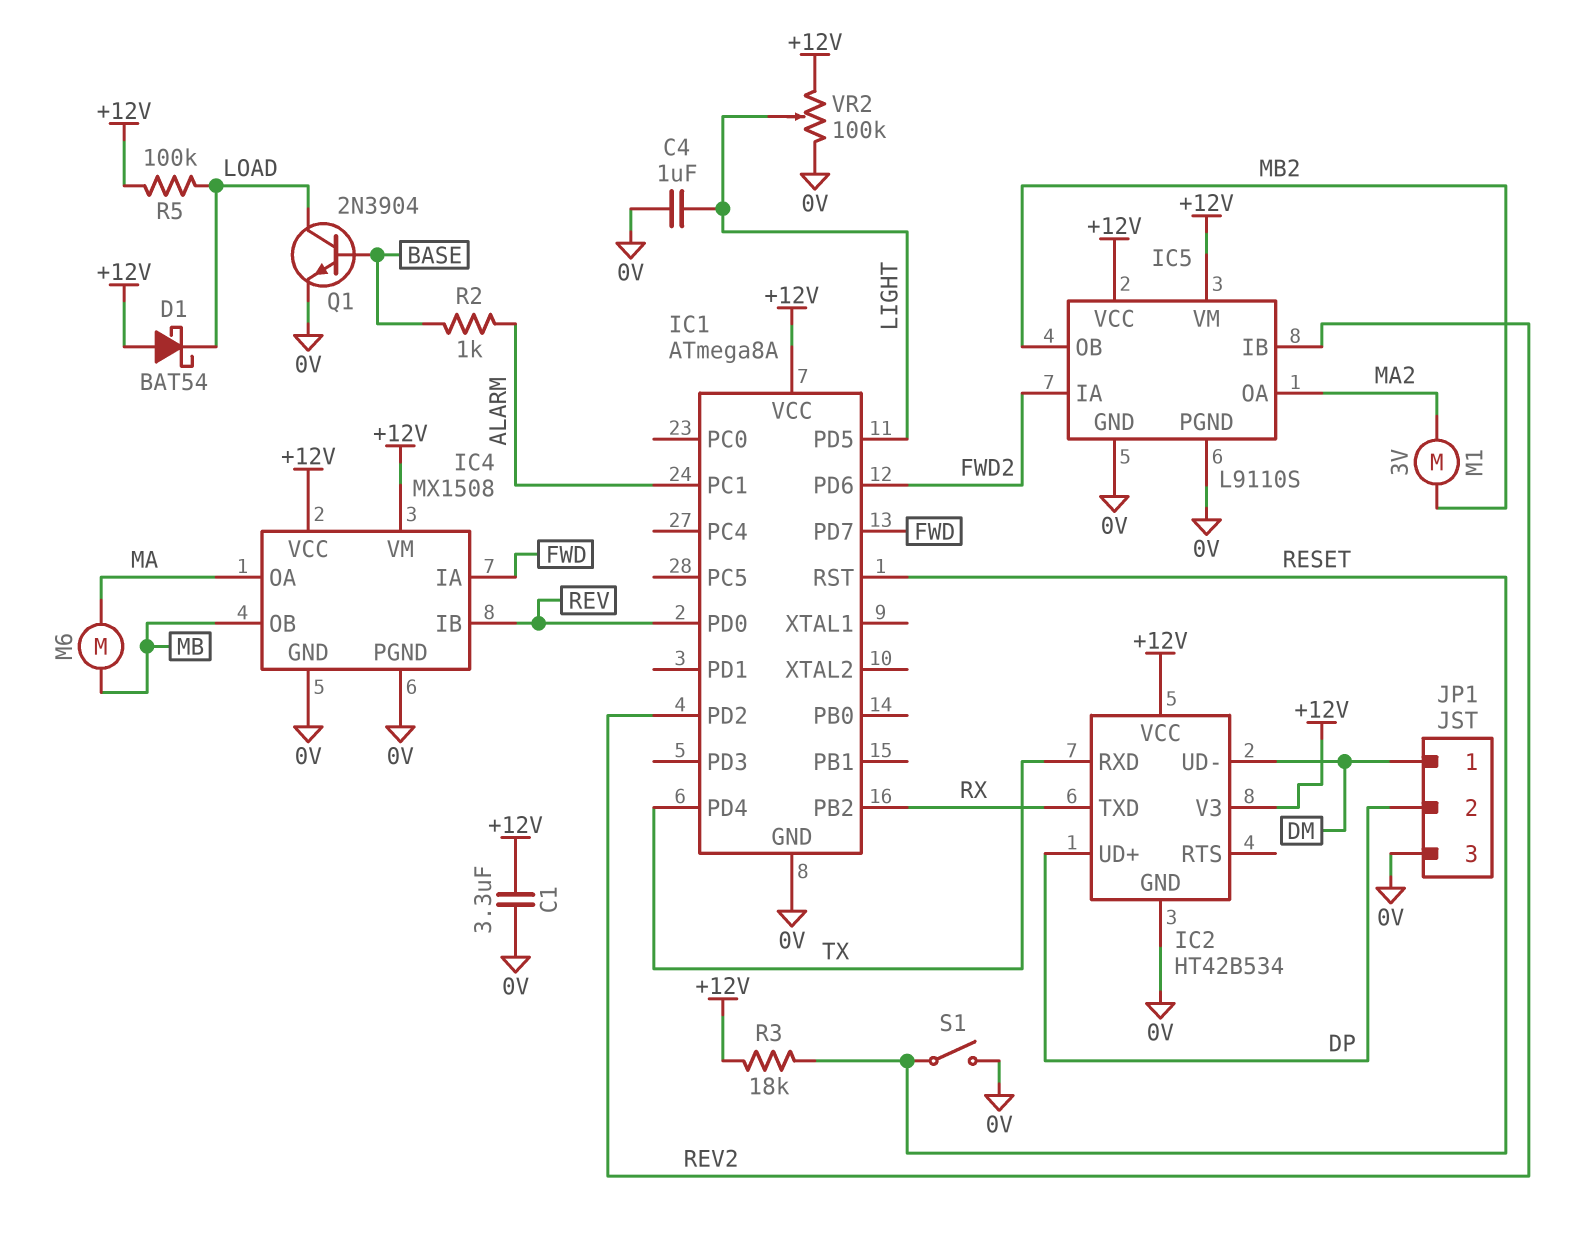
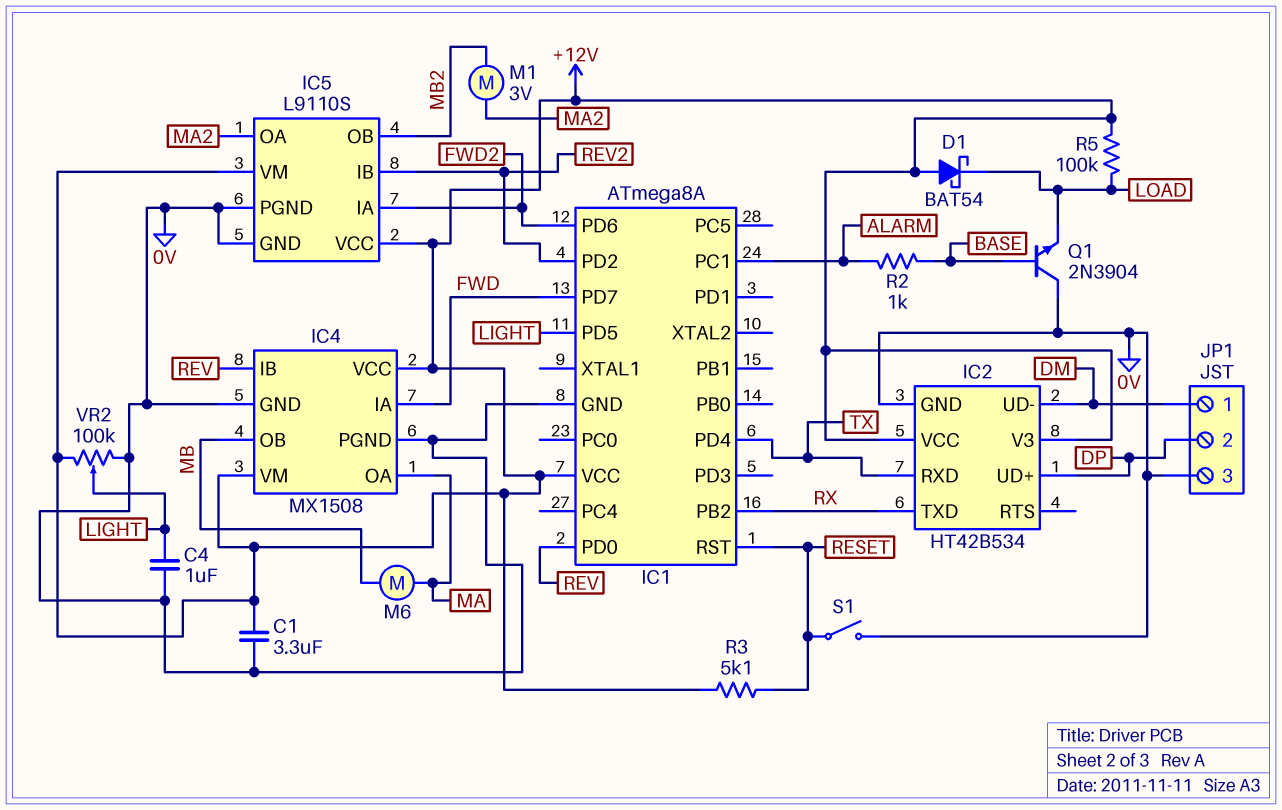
Q1: NPN 2N3904 (B BASE, C LOAD, E 0V) -> NPN 2N3904 (B BASE, C 0V, E LOAD)
R3: 18k (+12V, RESET) -> 5.1k (+12V, RESET)

